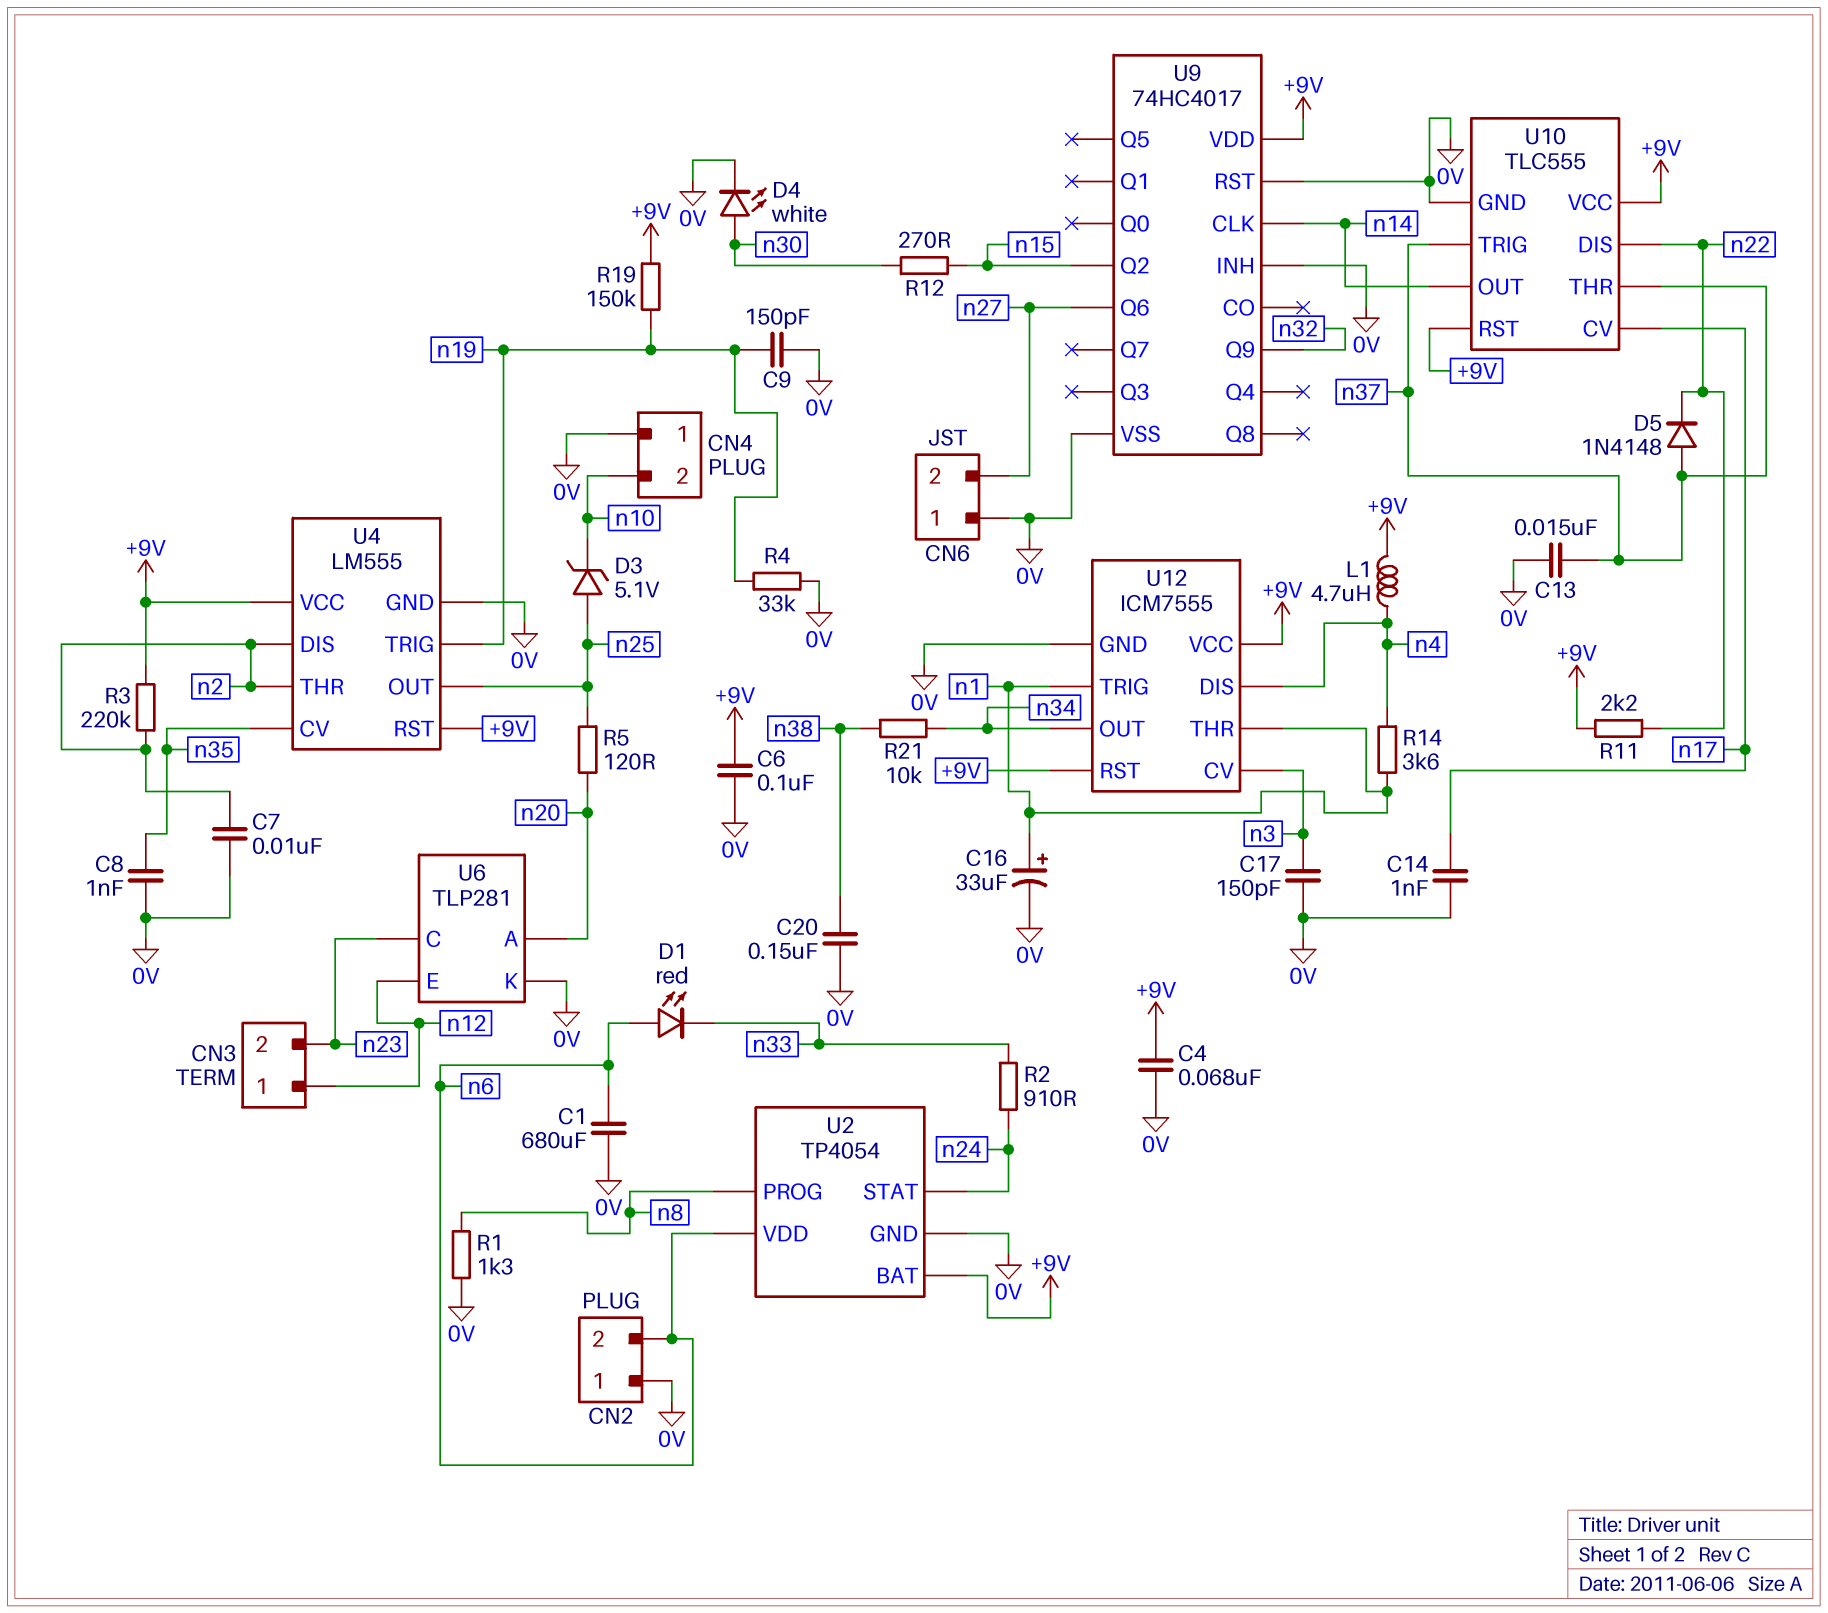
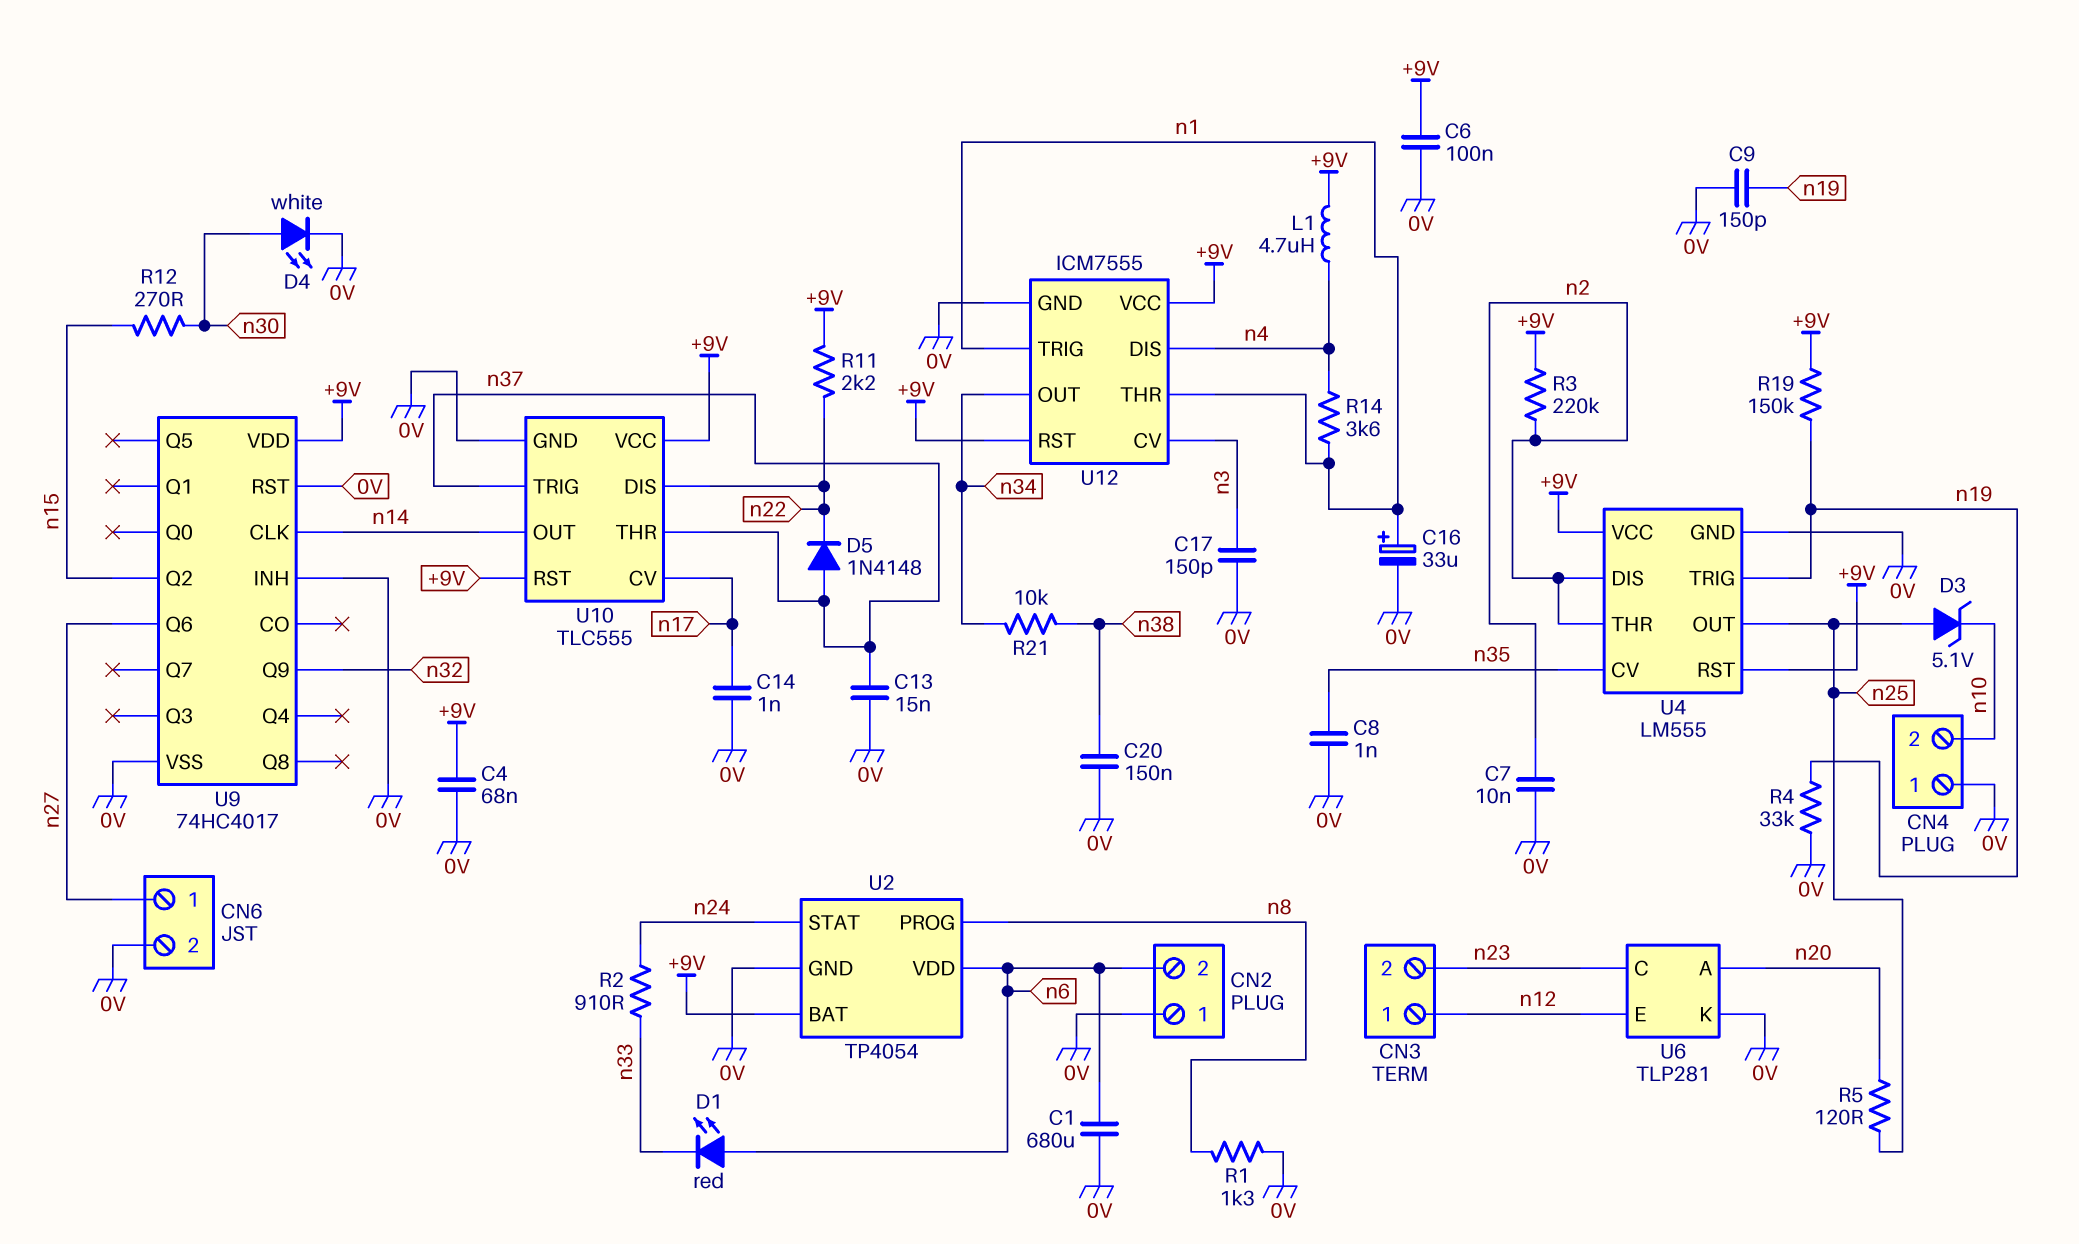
CN6 pin 1: 0V -> n27
CN6 pin 2: n27 -> 0V

